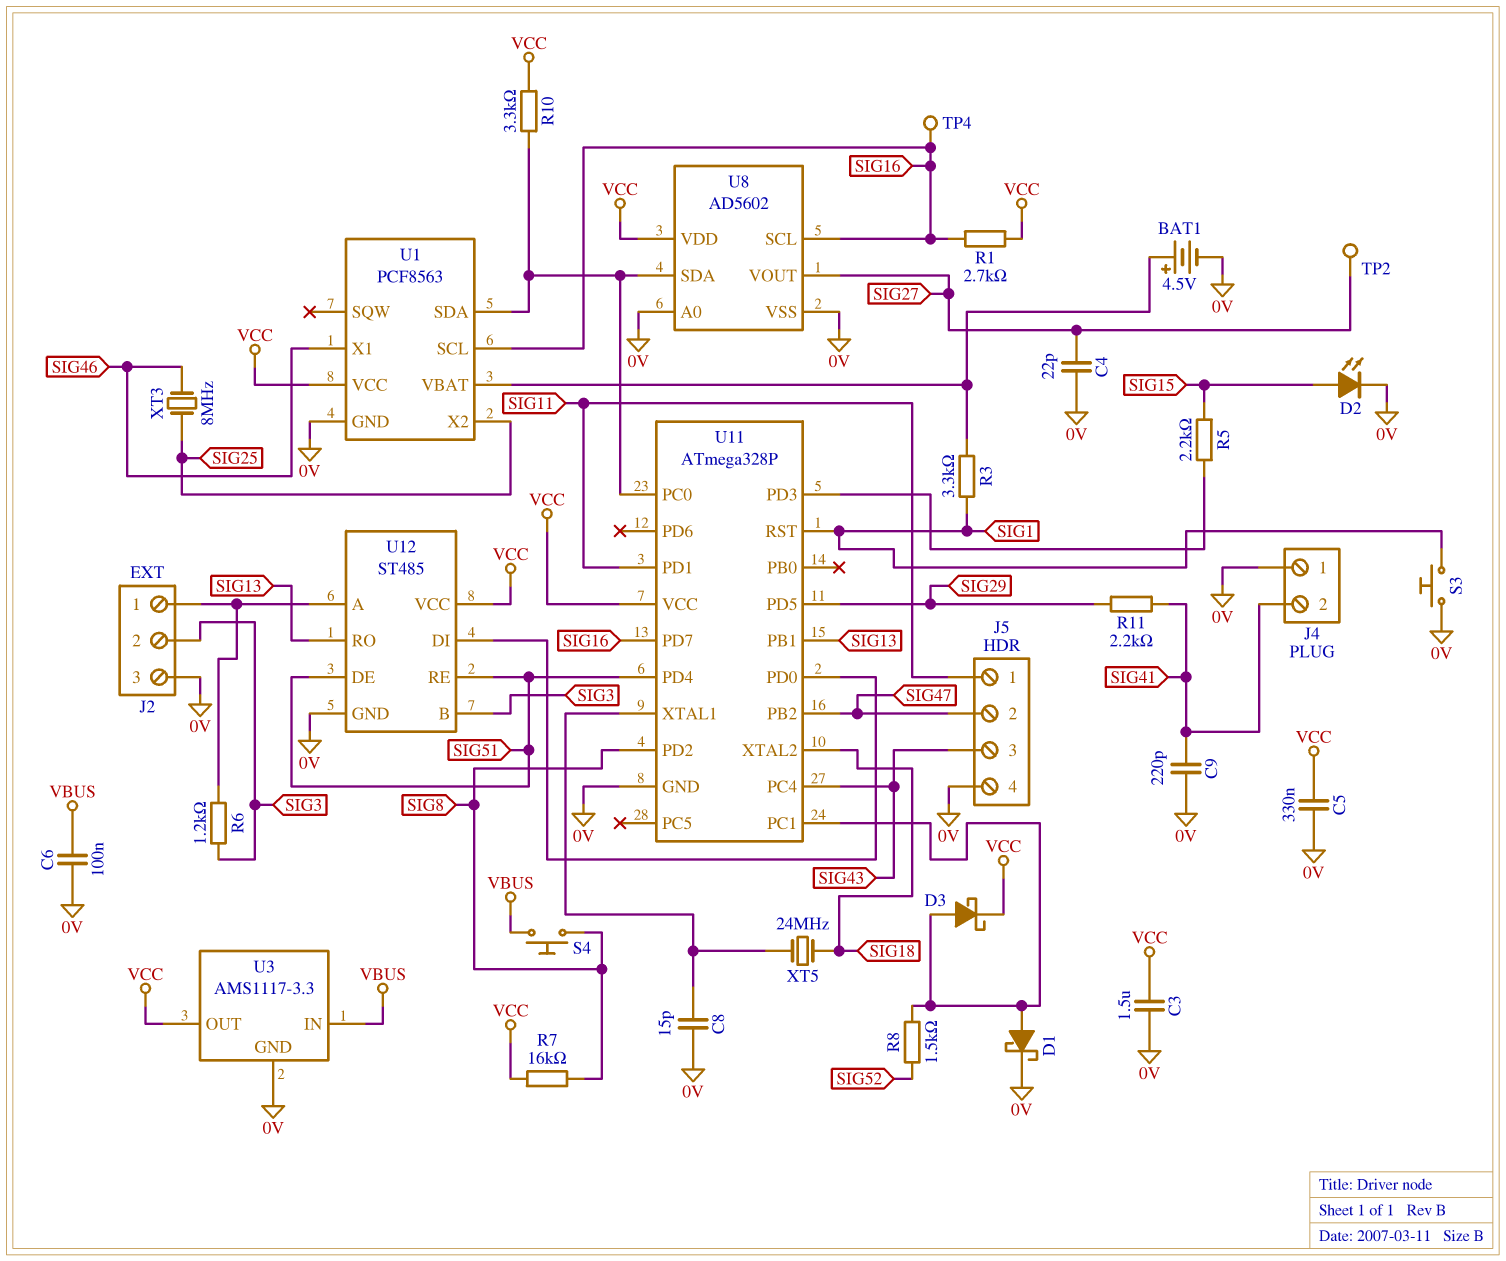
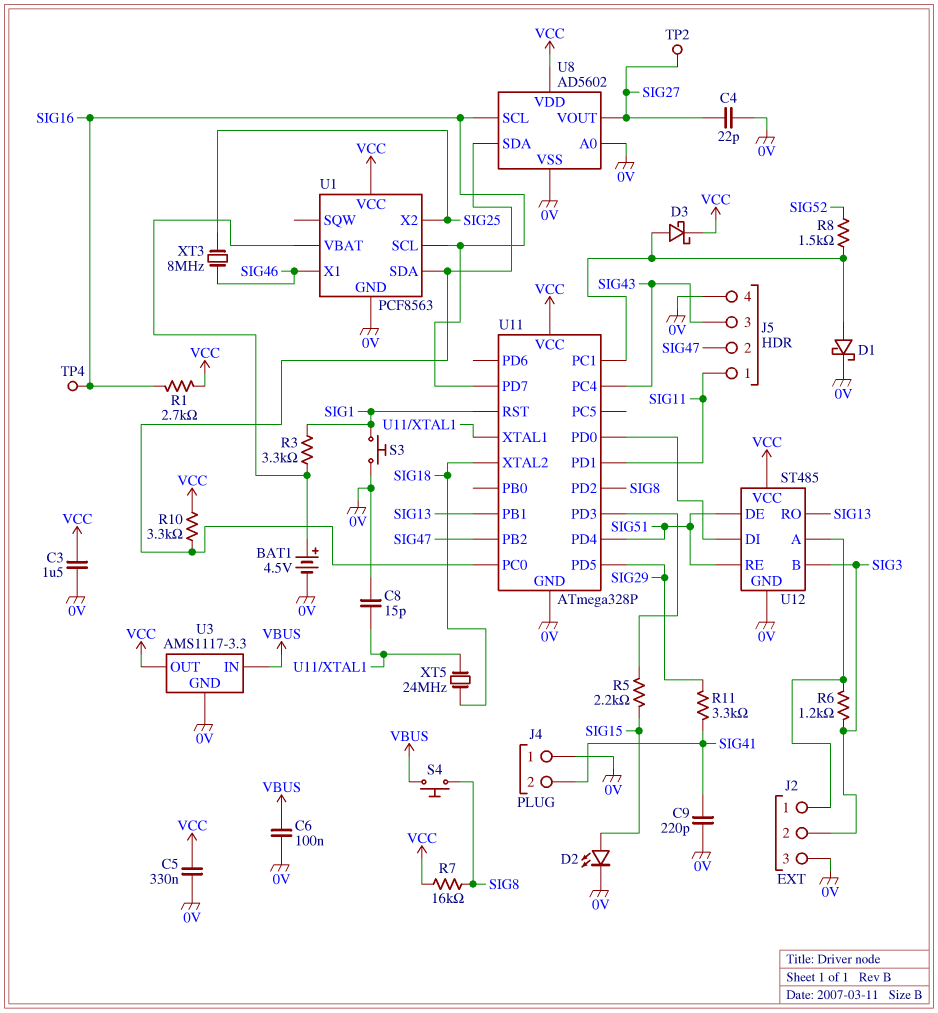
R11: 2.2k (SIG29, SIG41) -> 3.3k (SIG29, SIG41)

